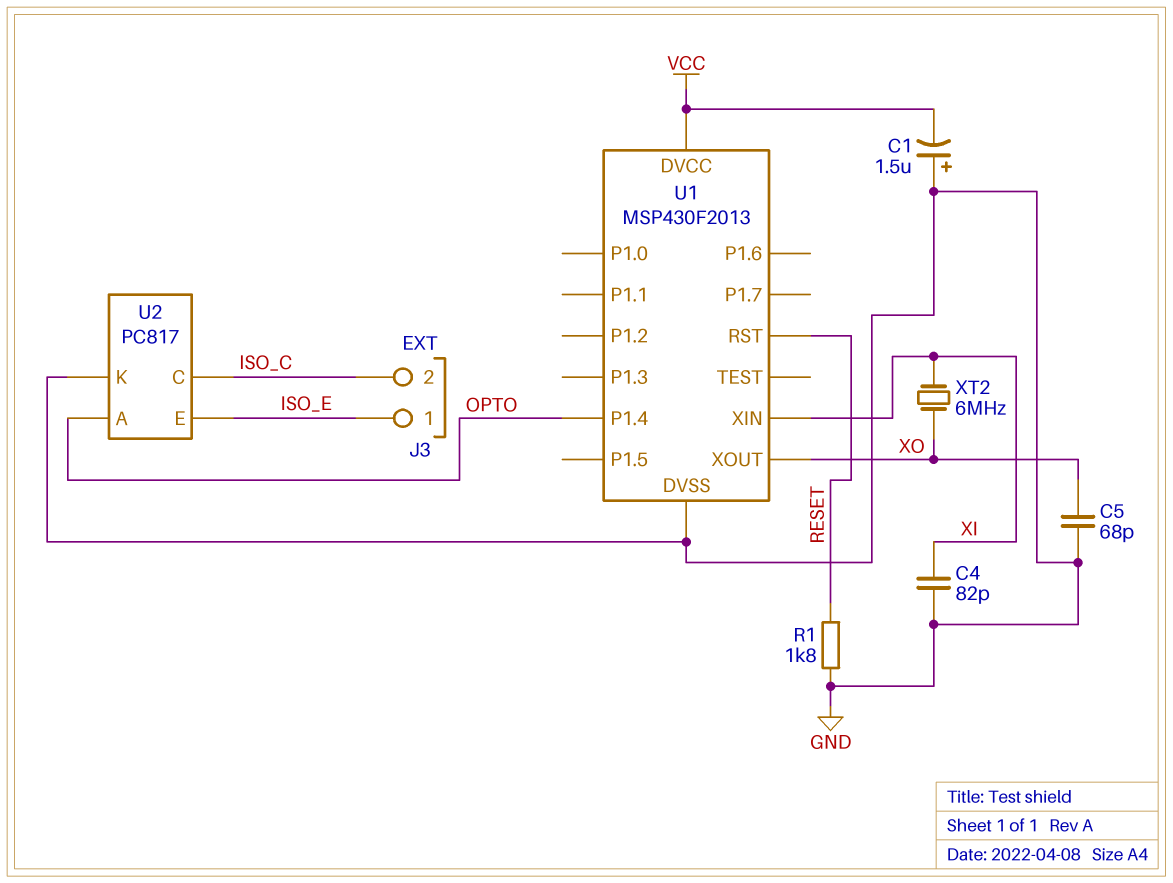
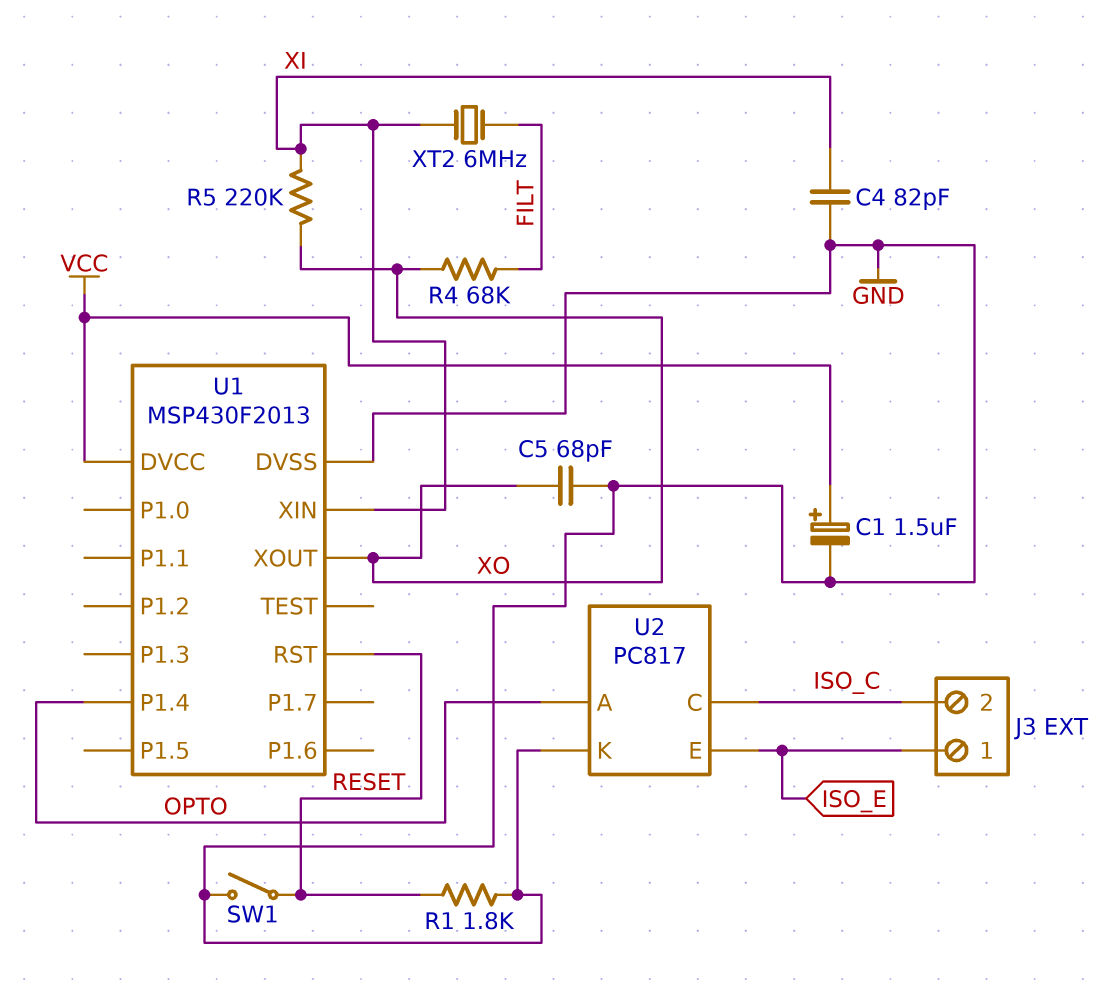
C1: 1.5uF (plus GND, minus VCC) -> 1.5uF (plus VCC, minus GND)
R4: none -> 68k (FILT, XO)
R5: none -> 220k (XI, XO)
SW1: none -> switch (GND, RESET)
XT2: 6MHz (XI, XO) -> 6MHz (FILT, XI)

